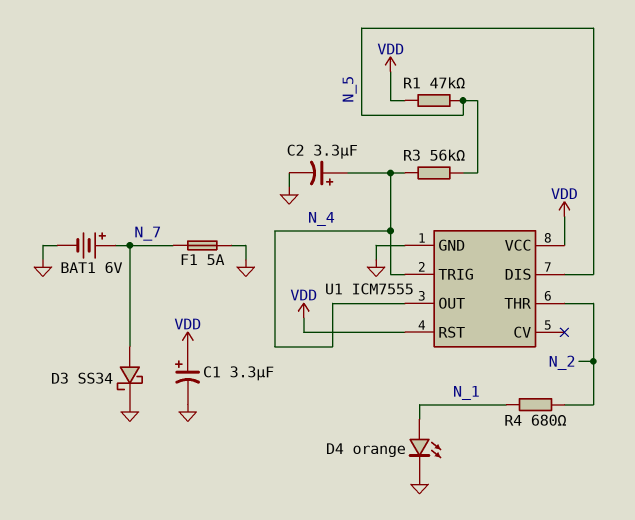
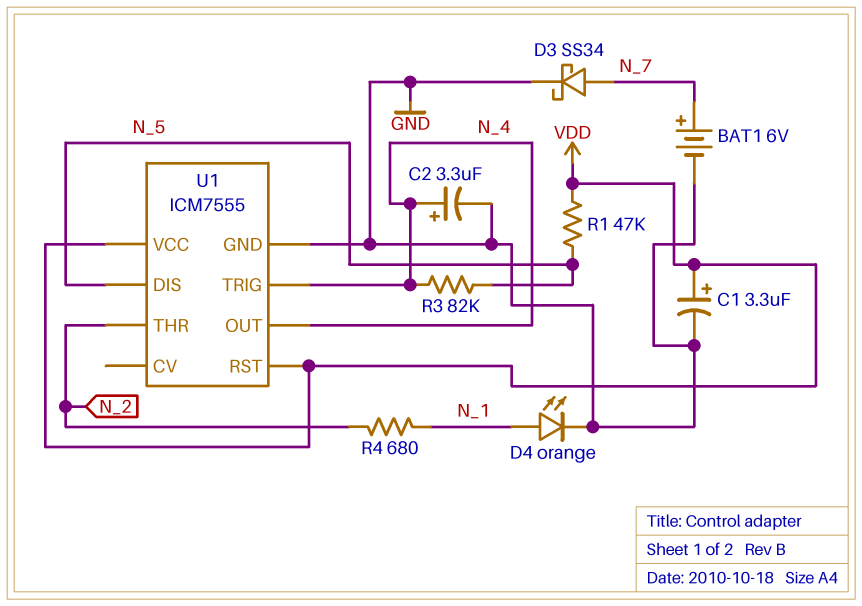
F1: 5A (GND, N_7) -> none
R3: 56k (N_4, N_5) -> 82k (N_4, N_5)

